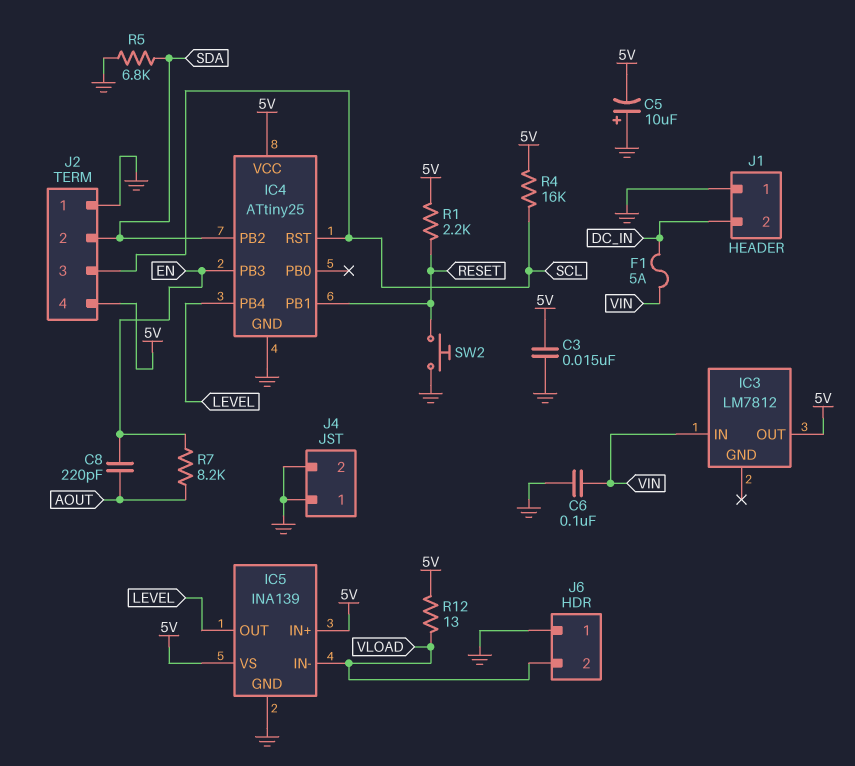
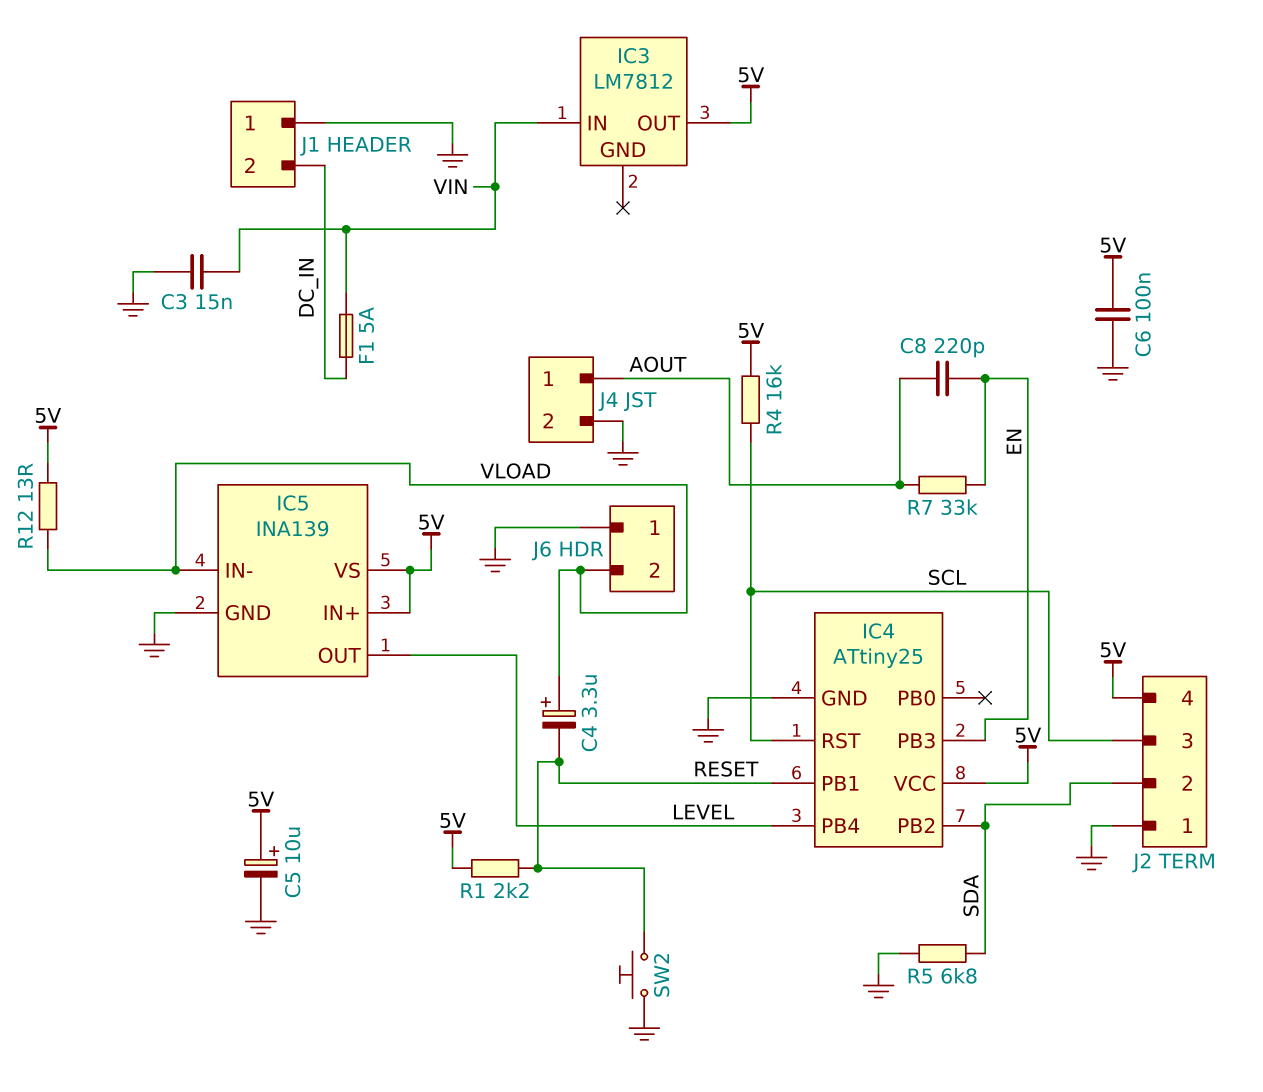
C3: 15nF (5V, GND) -> 15nF (GND, VIN)
C4: none -> 3.3uF (plus VLOAD, minus RESET)
C5: 10uF (plus GND, minus 5V) -> 10uF (plus 5V, minus GND)
C6: 100nF (GND, VIN) -> 100nF (5V, GND)
J4 pin 1: GND -> AOUT
R7: 8.2k (AOUT, EN) -> 33k (AOUT, EN)

